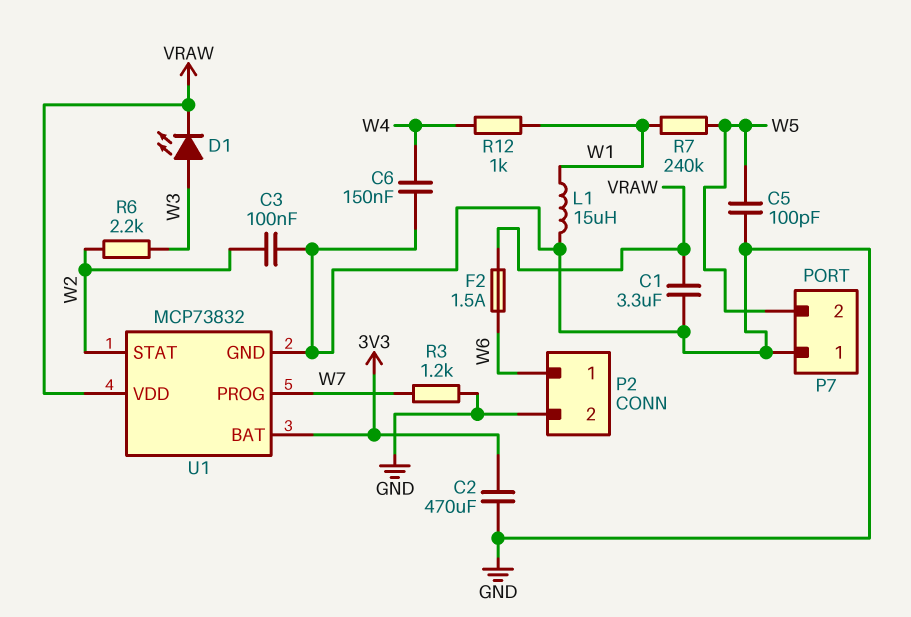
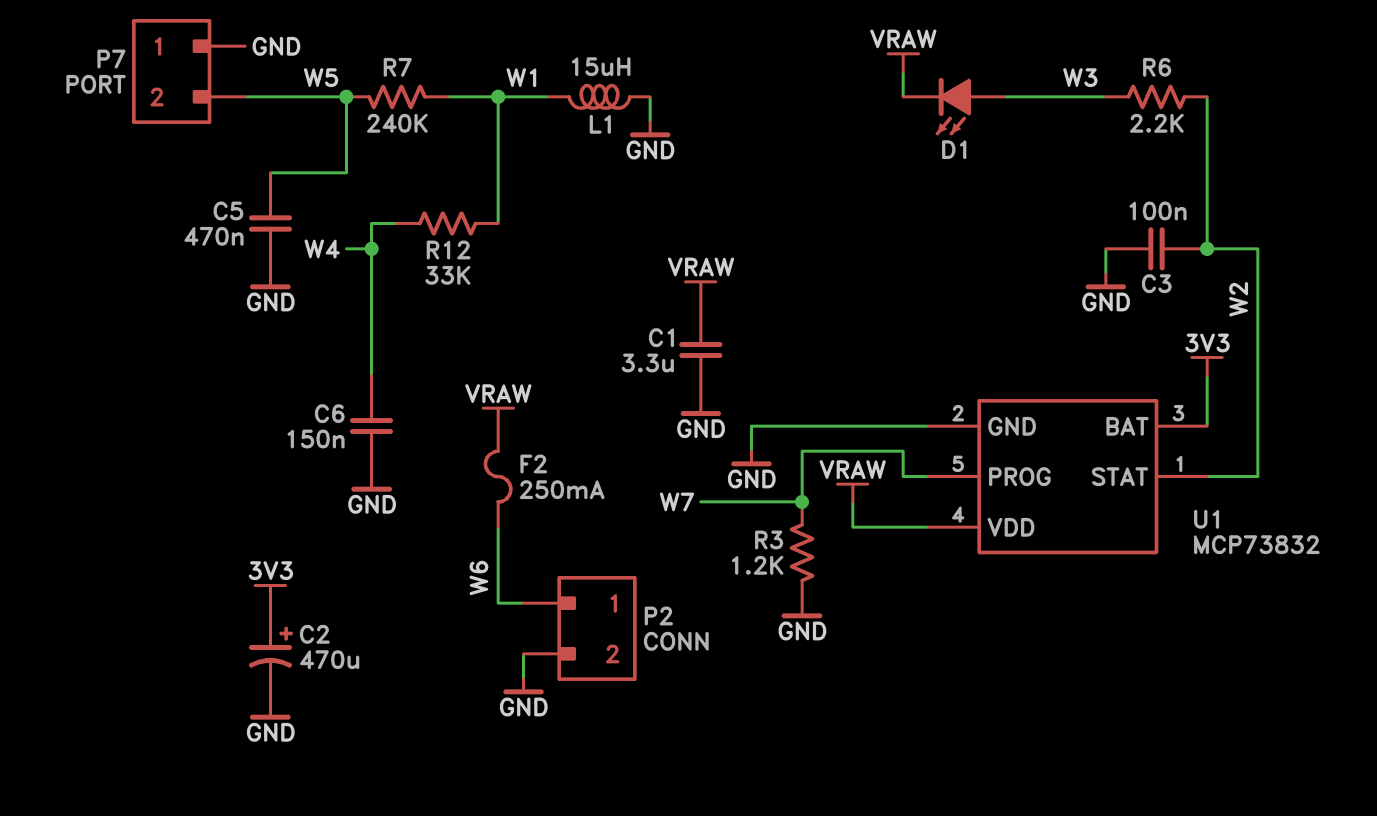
C2: 470uF (3V3, GND) -> 470uF (plus 3V3, minus GND)
C5: 100pF (GND, W5) -> 470nF (GND, W5)
F2: 1.5A (VRAW, W6) -> 250mA (VRAW, W6)
R12: 1k (W1, W4) -> 33k (W1, W4)

